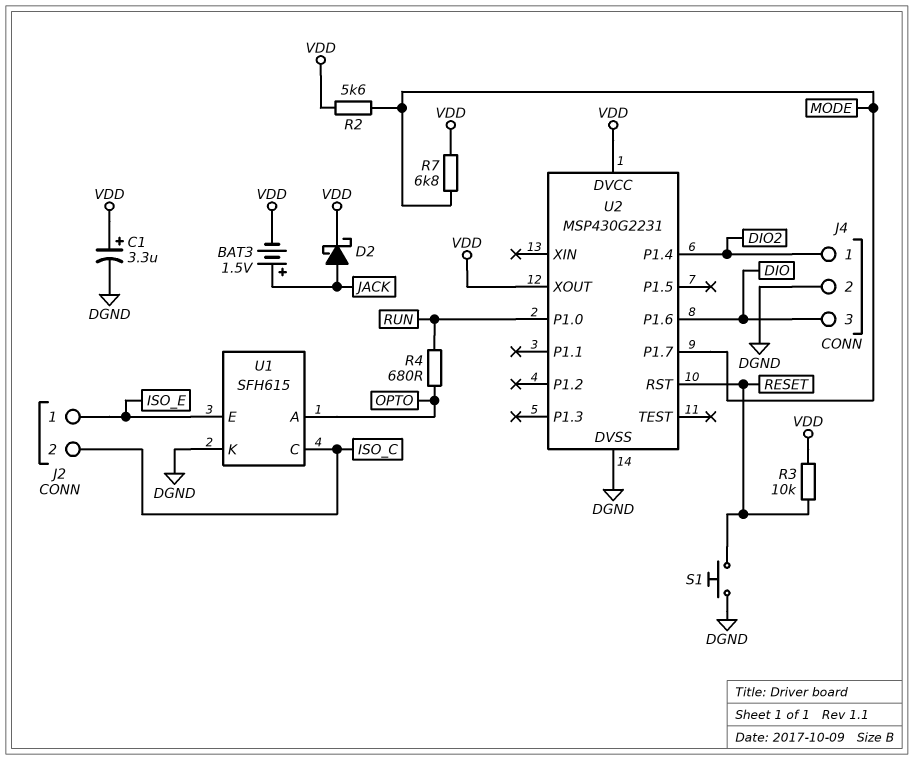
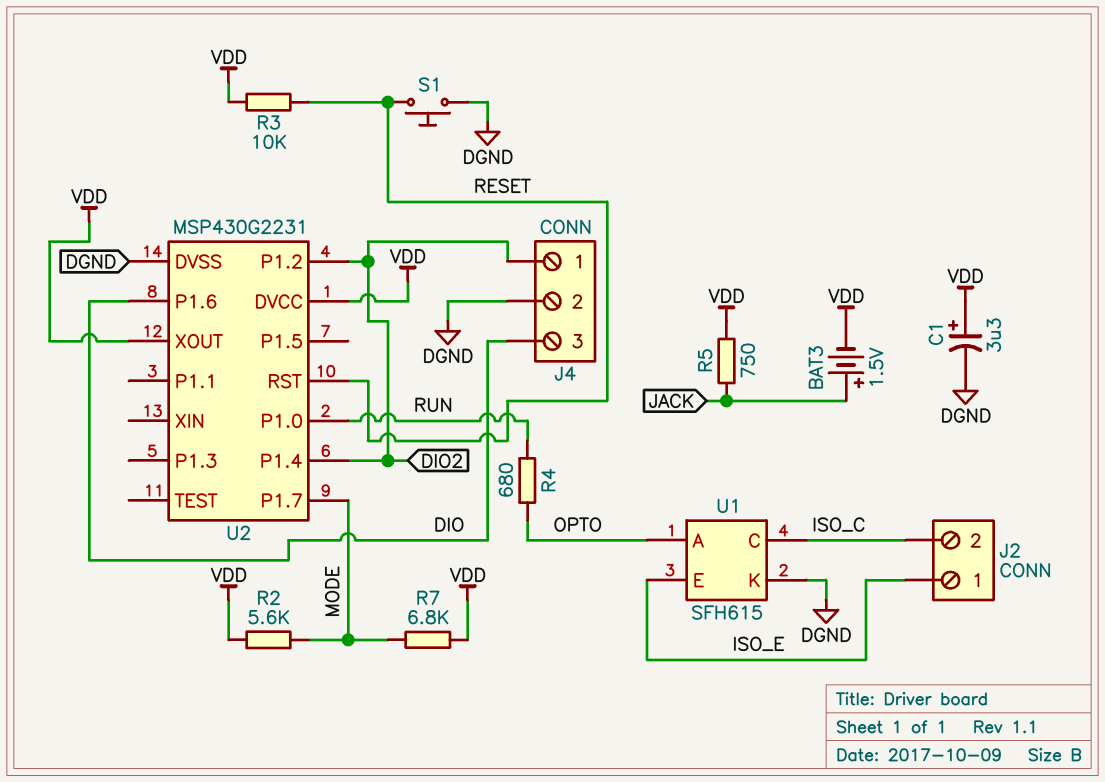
D2: schottky (A JACK, K VDD) -> none
R5: none -> 750 (JACK, VDD)
U2 pin P1.2: none -> DIO2

